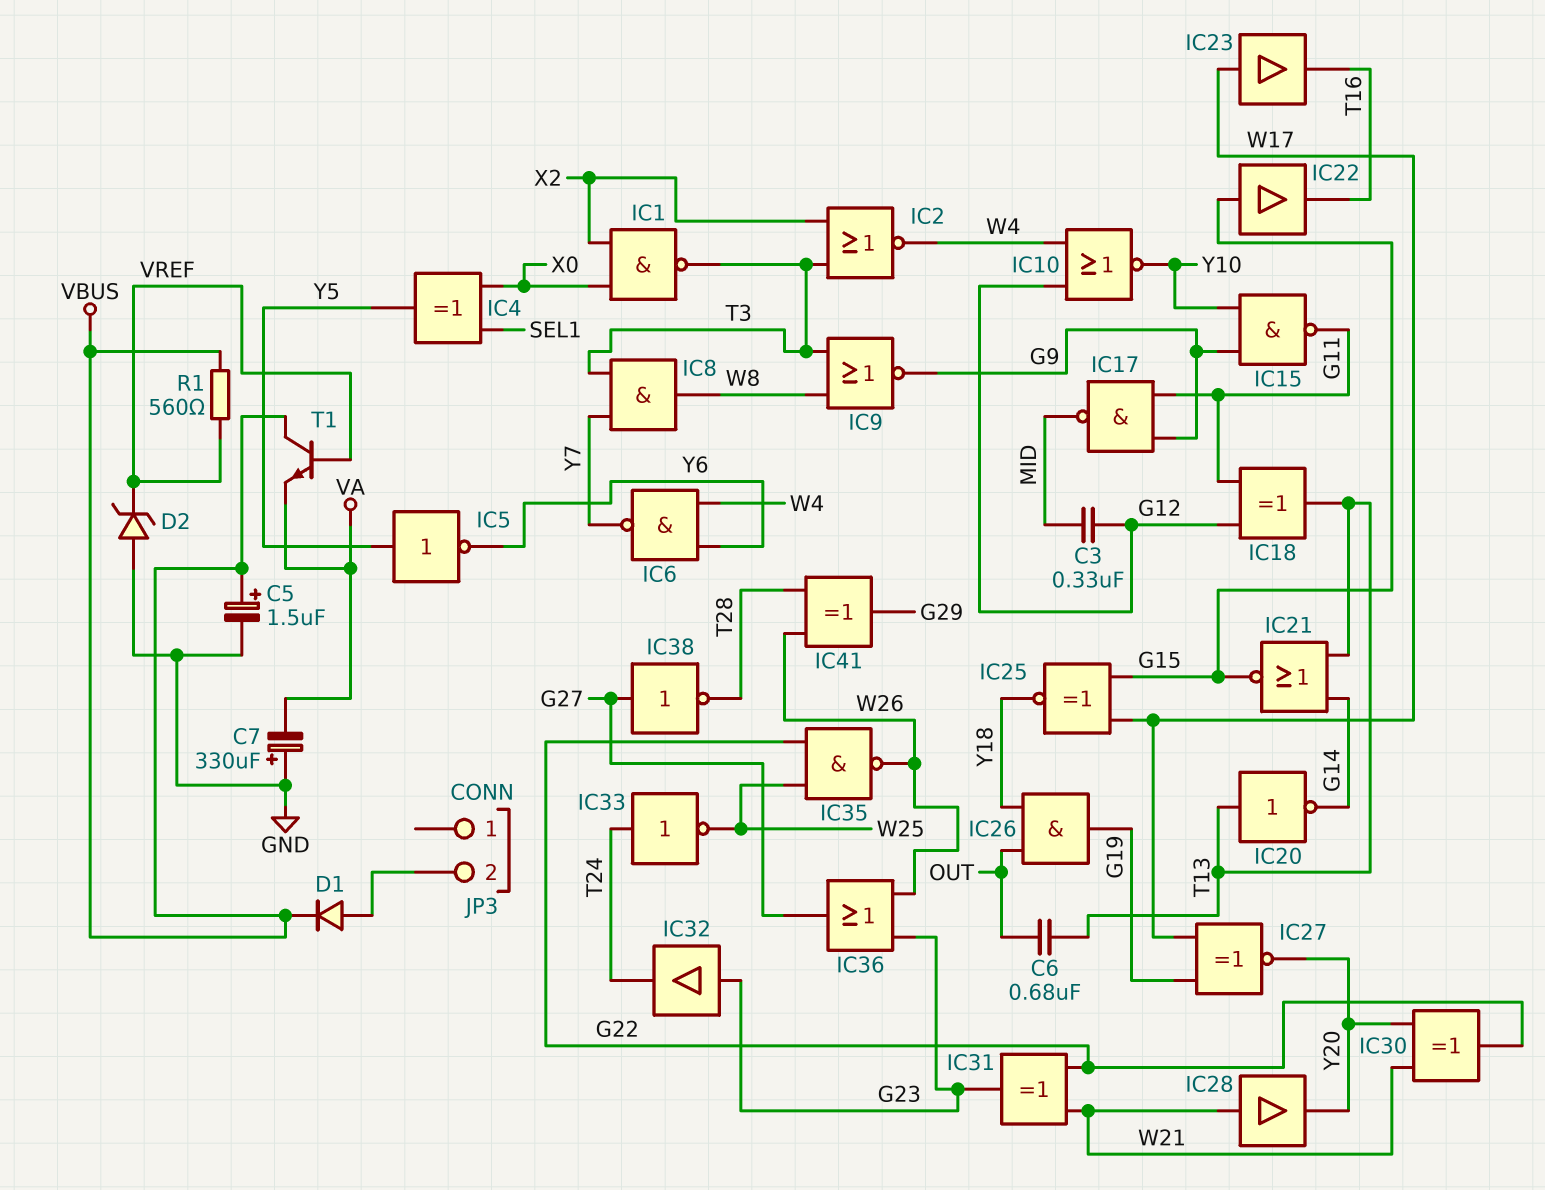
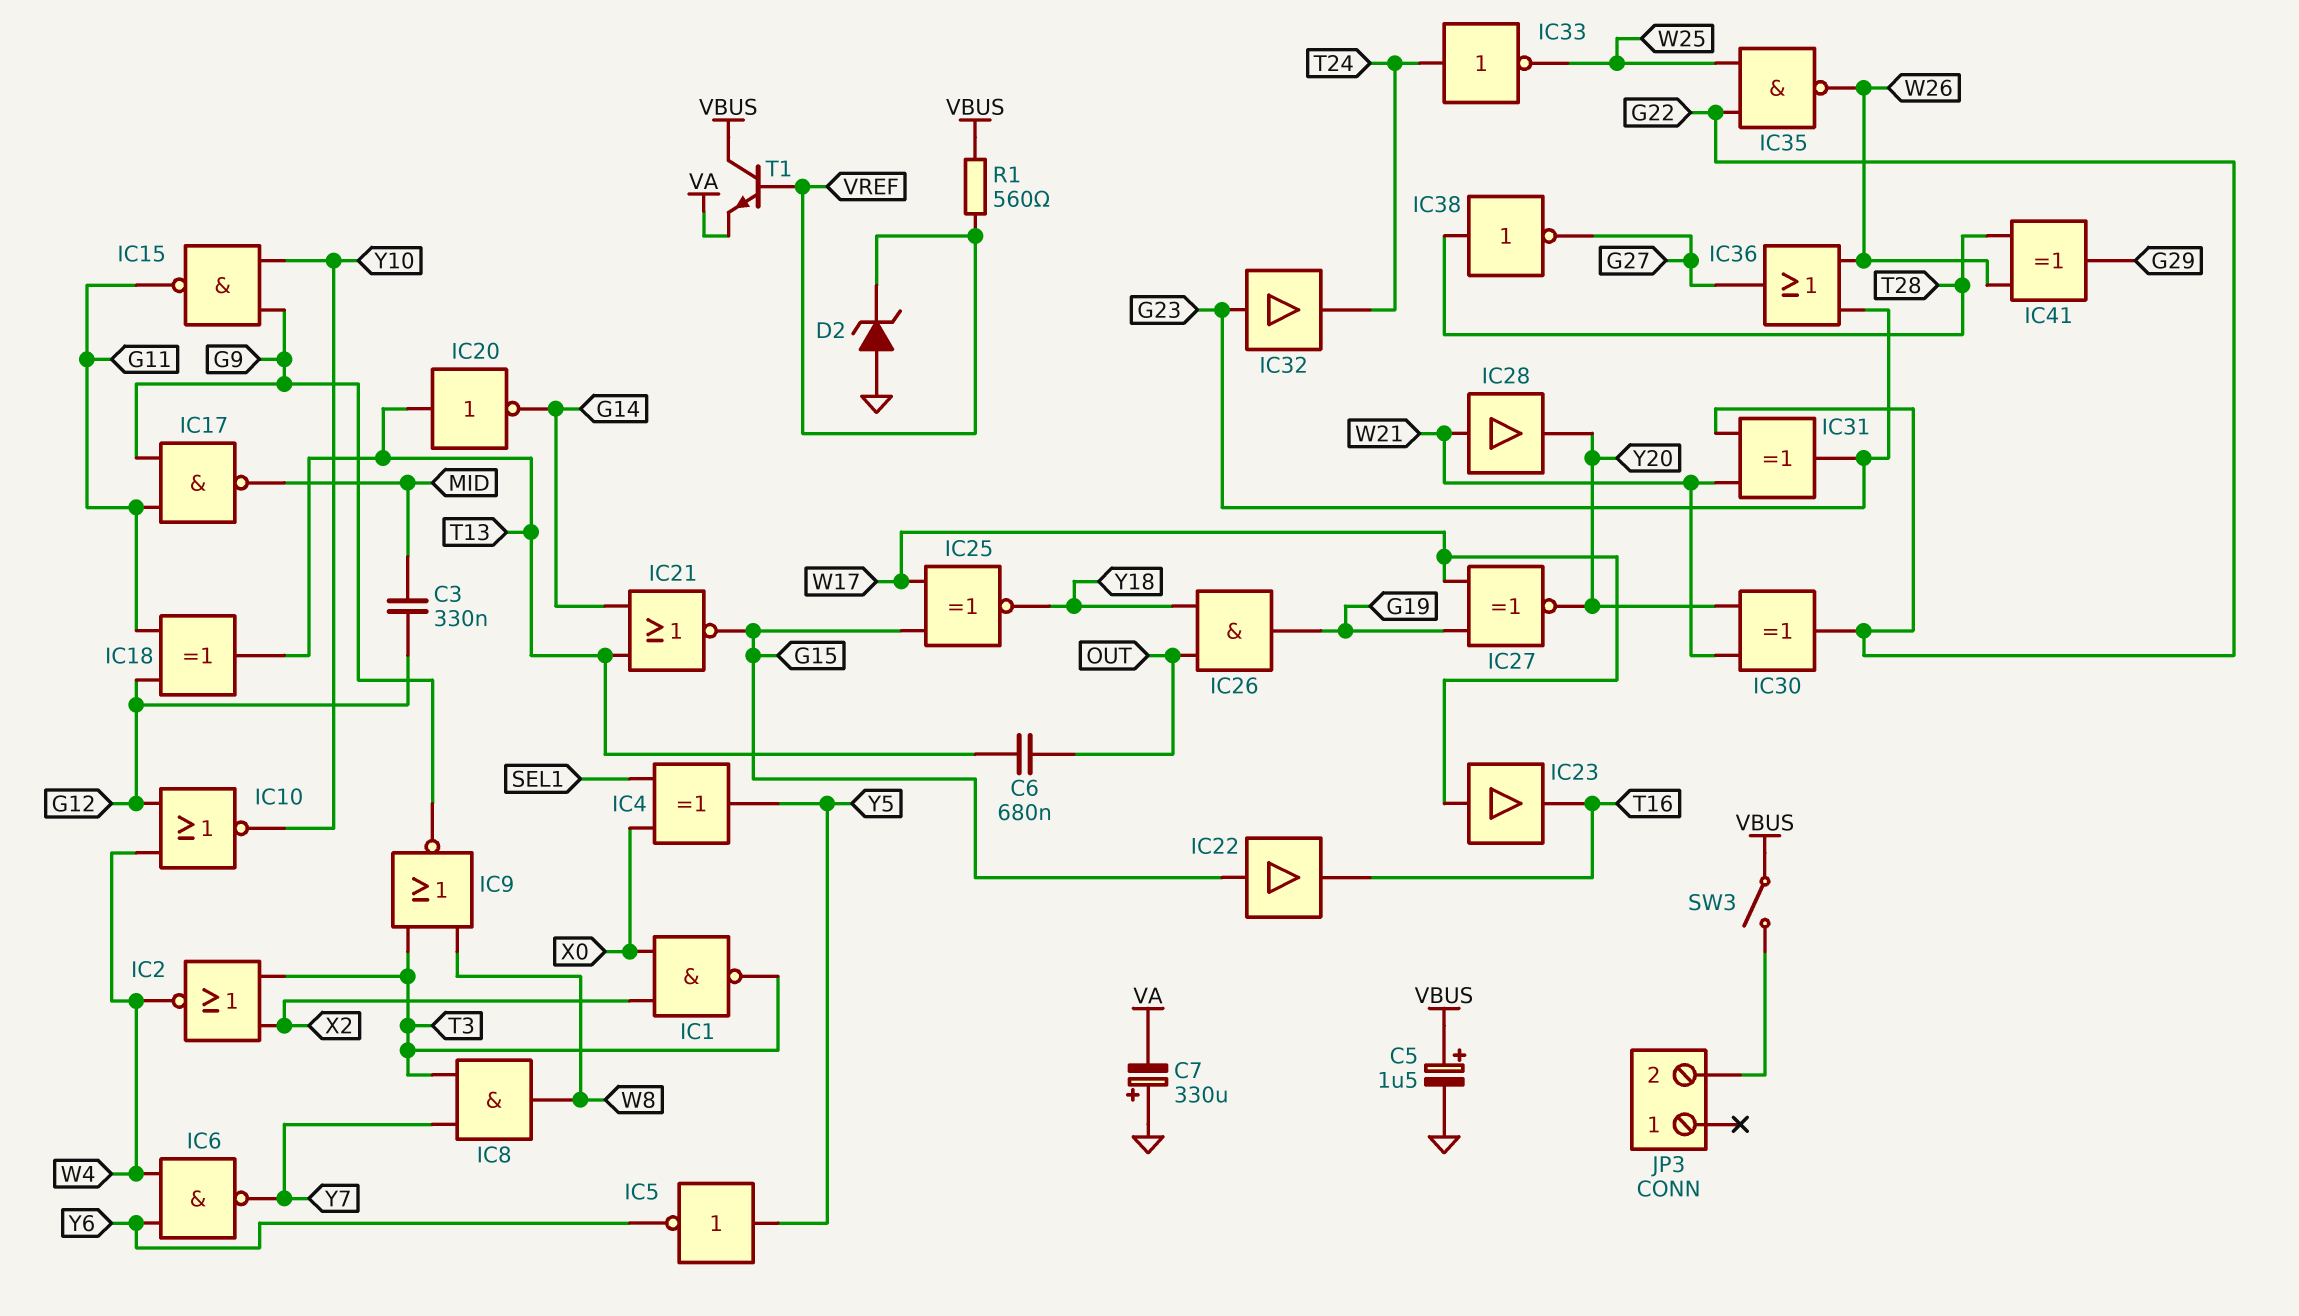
D1: diode (A JP3/2, K VBUS) -> none
IC38: NOT (in G27, out T28) -> NOT (in T28, out G27)
SW3: none -> switch (JP3/2, VBUS)

